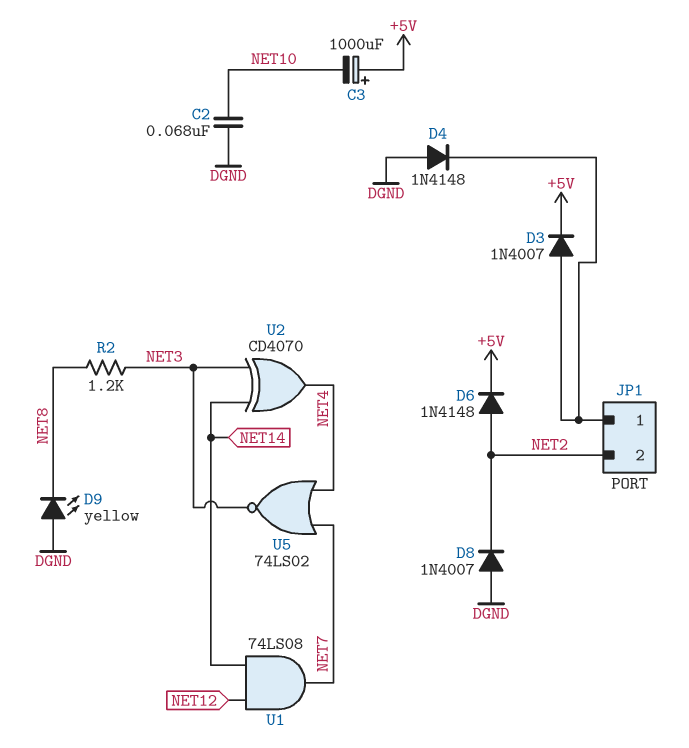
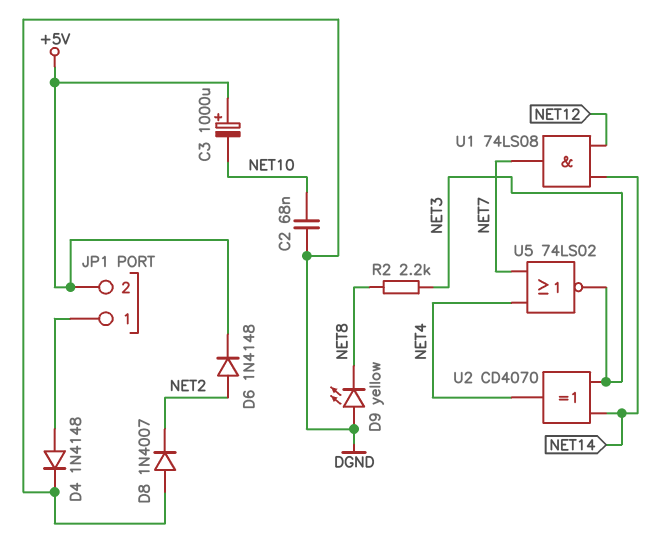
D3: diode 1N4007 (A JP1/1, K +5V) -> none
D4: diode 1N4148 (A DGND, K JP1/1) -> diode 1N4148 (A JP1/1, K DGND)
JP1 pin 2: NET2 -> +5V
R2: 1.2k (NET3, NET8) -> 2.2k (NET3, NET8)

